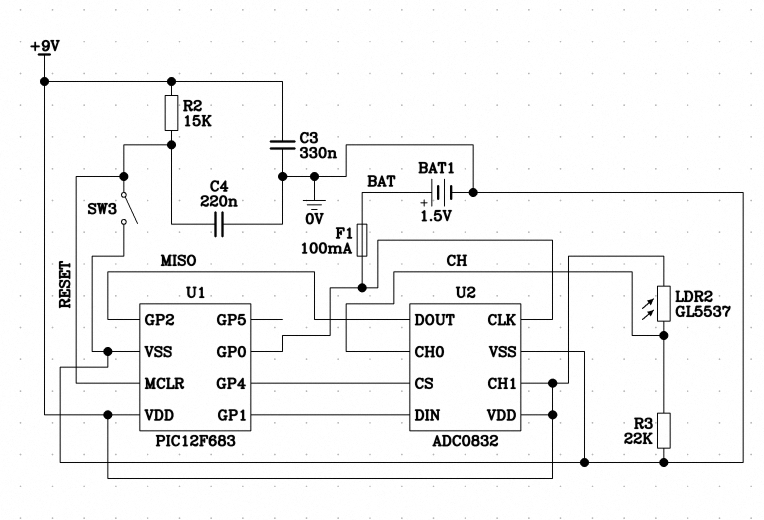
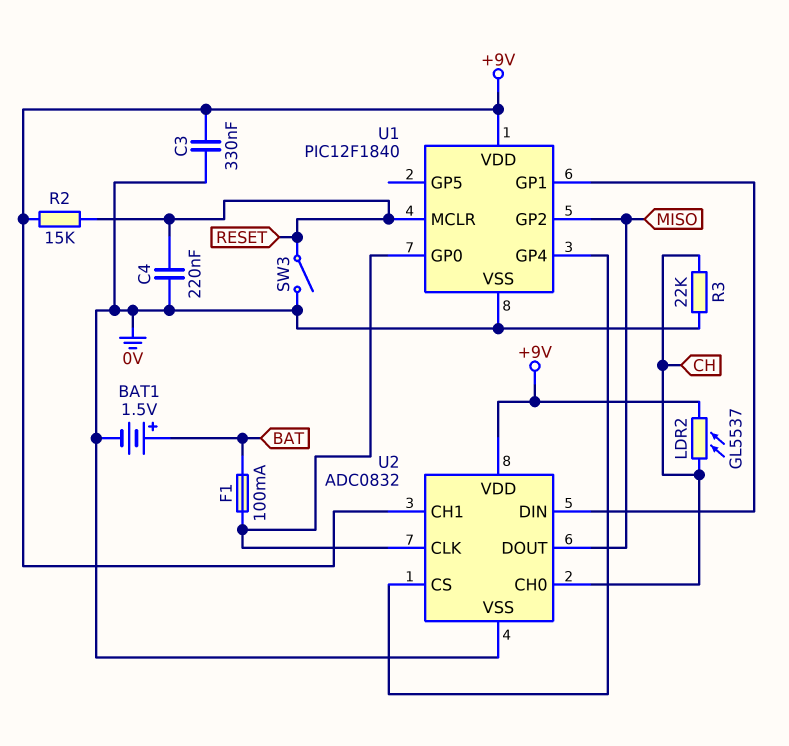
U1: PIC12F683 -> PIC12F1840

